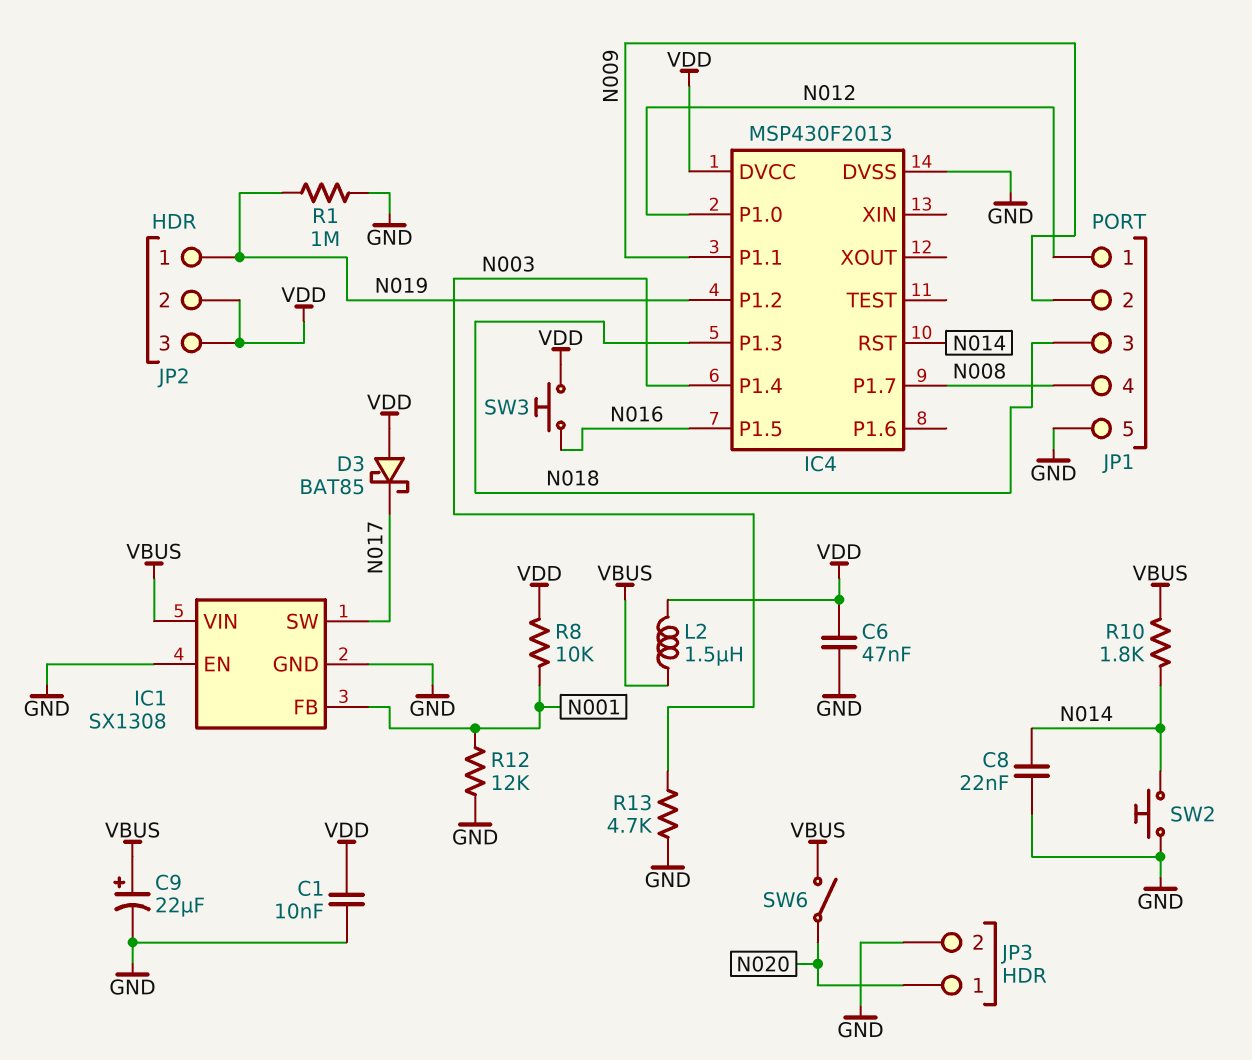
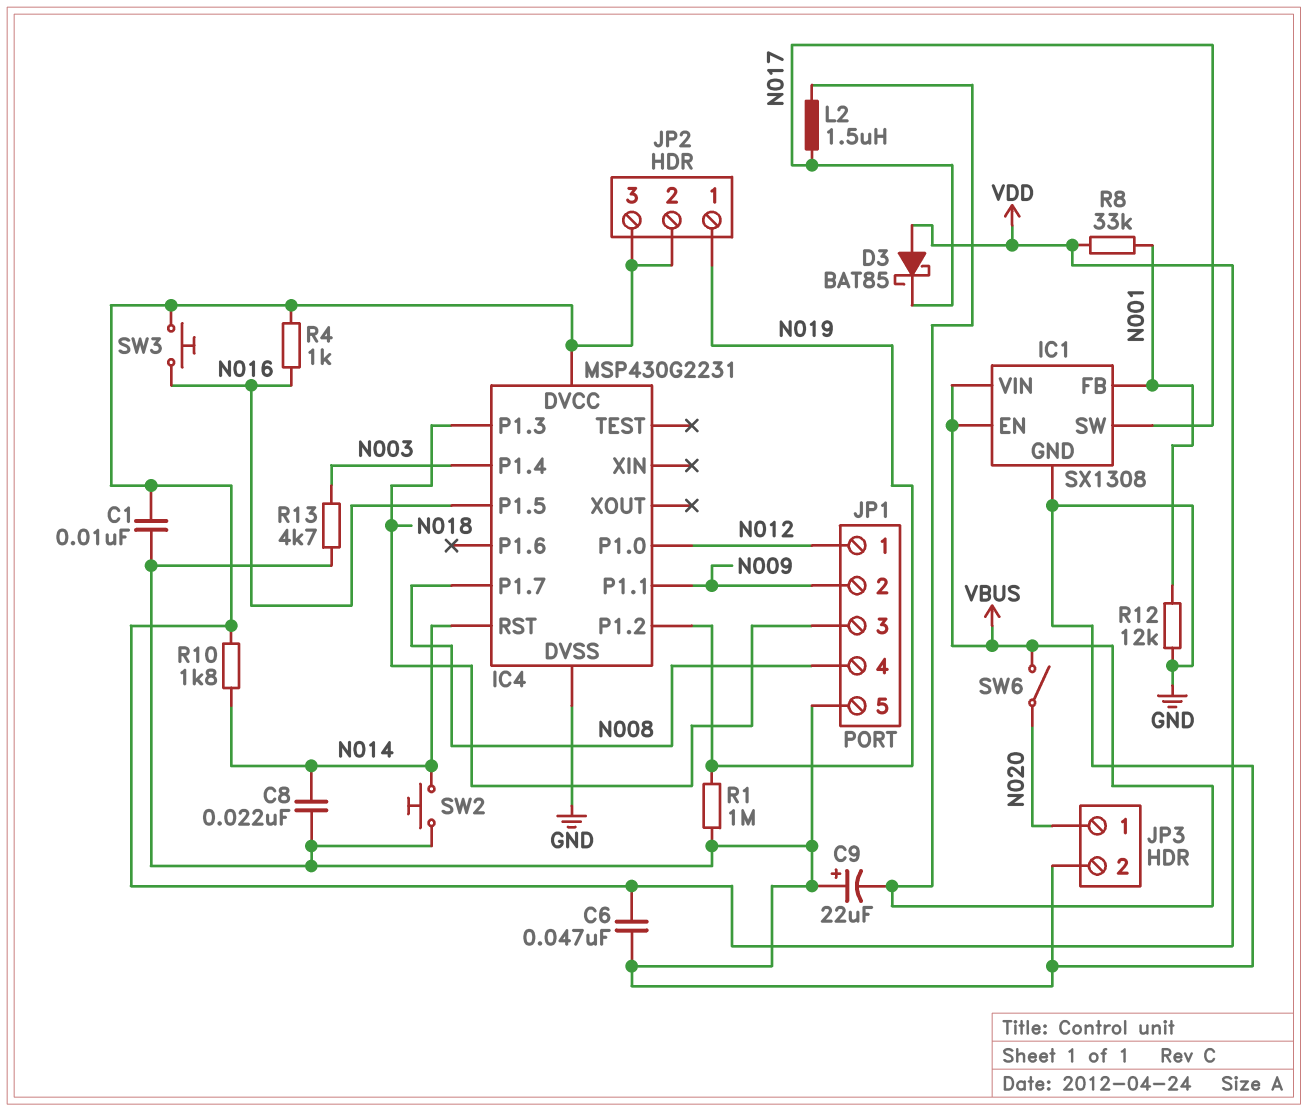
C9: 22uF (plus VBUS, minus GND) -> 22uF (plus GND, minus VBUS)
IC1 pin EN: GND -> VBUS
IC4: MSP430F2013 -> MSP430G2231
L2: 1.5uH (VBUS, VDD) -> 1.5uH (N017, VBUS)
R4: none -> 1k (N016, VDD)
R8: 10k (N001, VDD) -> 33k (N001, VDD)
R10: 1.8k (N014, VBUS) -> 1.8k (N014, VDD)

